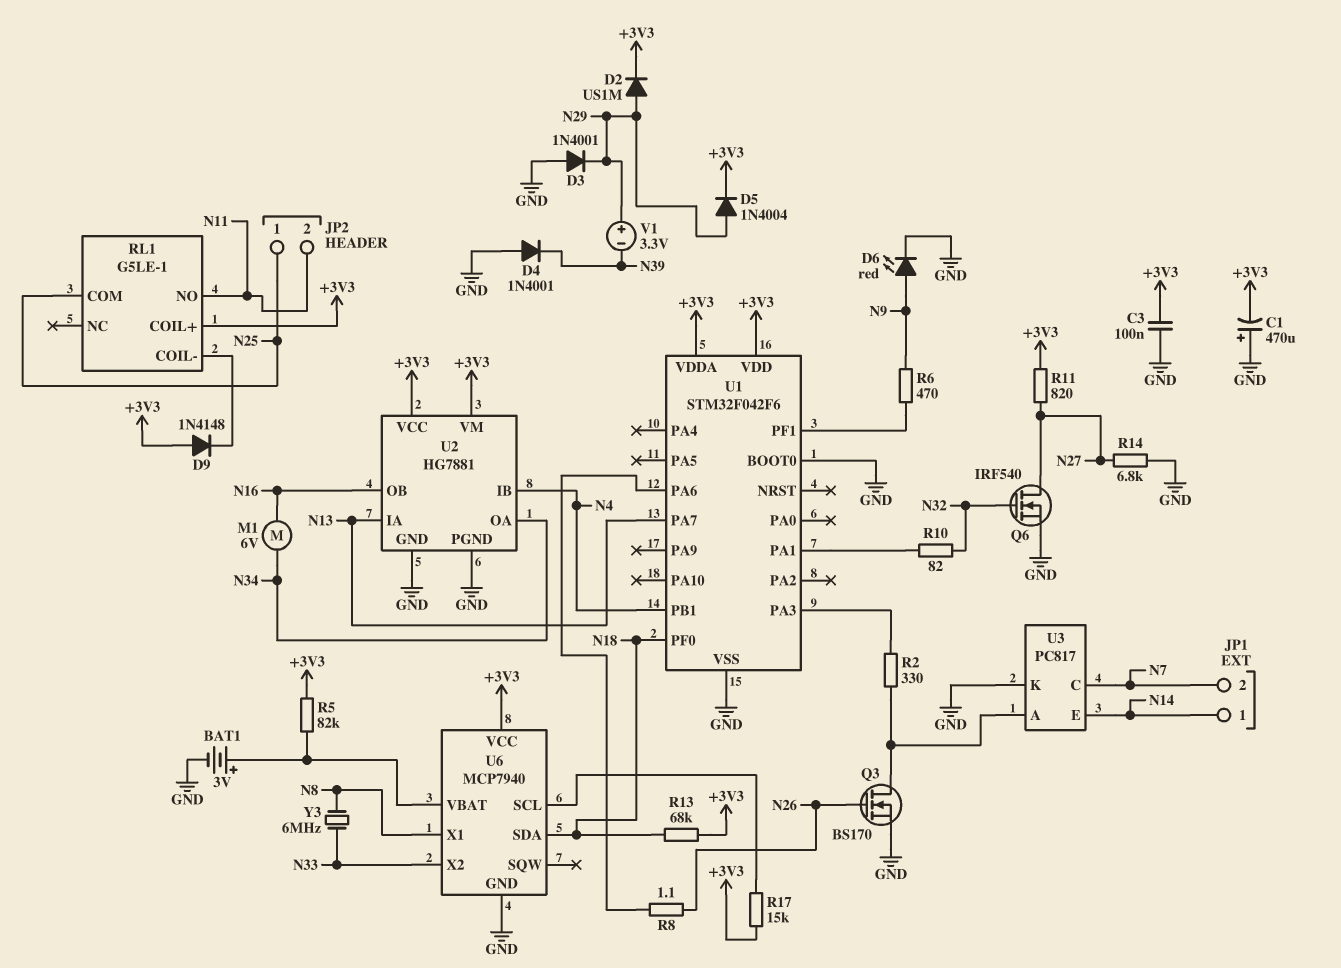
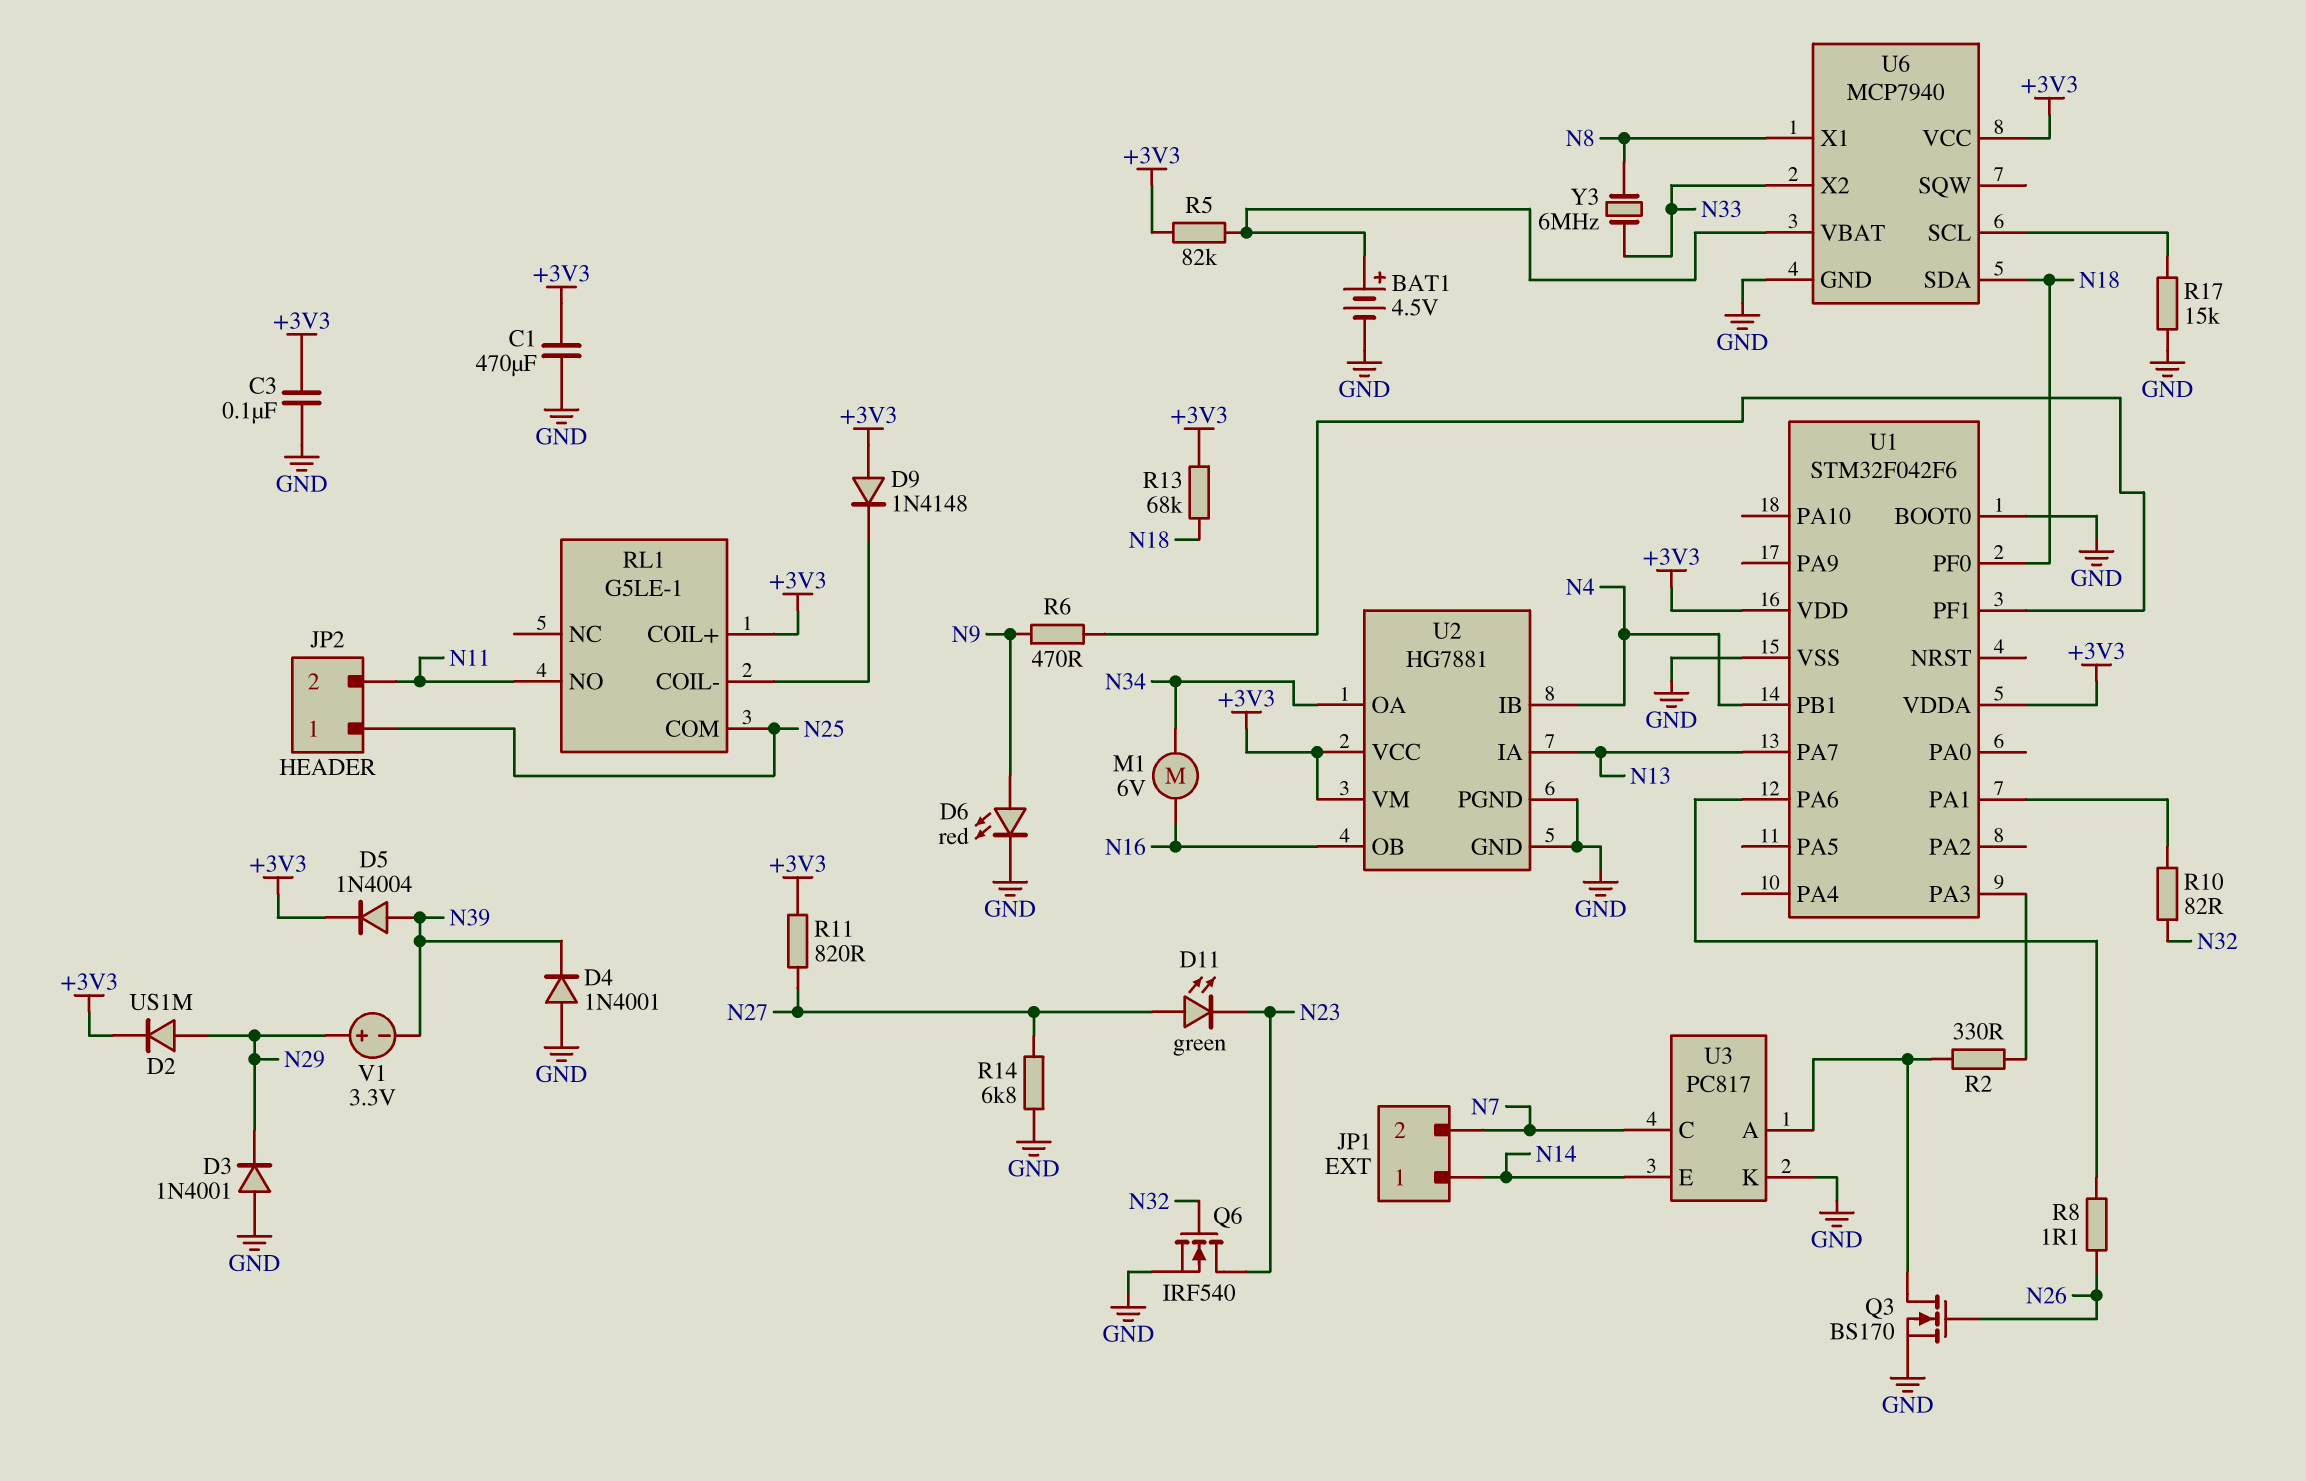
BAT1: 3V (plus U6/VBAT, minus GND) -> 4.5V (plus U6/VBAT, minus GND)
C1: 470uF (plus GND, minus +3V3) -> 470uF (+3V3, GND)
D5: diode 1N4004 (A N29, K +3V3) -> diode 1N4004 (A N39, K +3V3)
D11: none -> LED green (A N27, K N23)
Q6: NMOS IRF540 (G N32, D N27, S GND) -> NMOS IRF540 (G N32, D N23, S GND)
R17: 15k (+3V3, U6/SCL) -> 15k (GND, U6/SCL)

